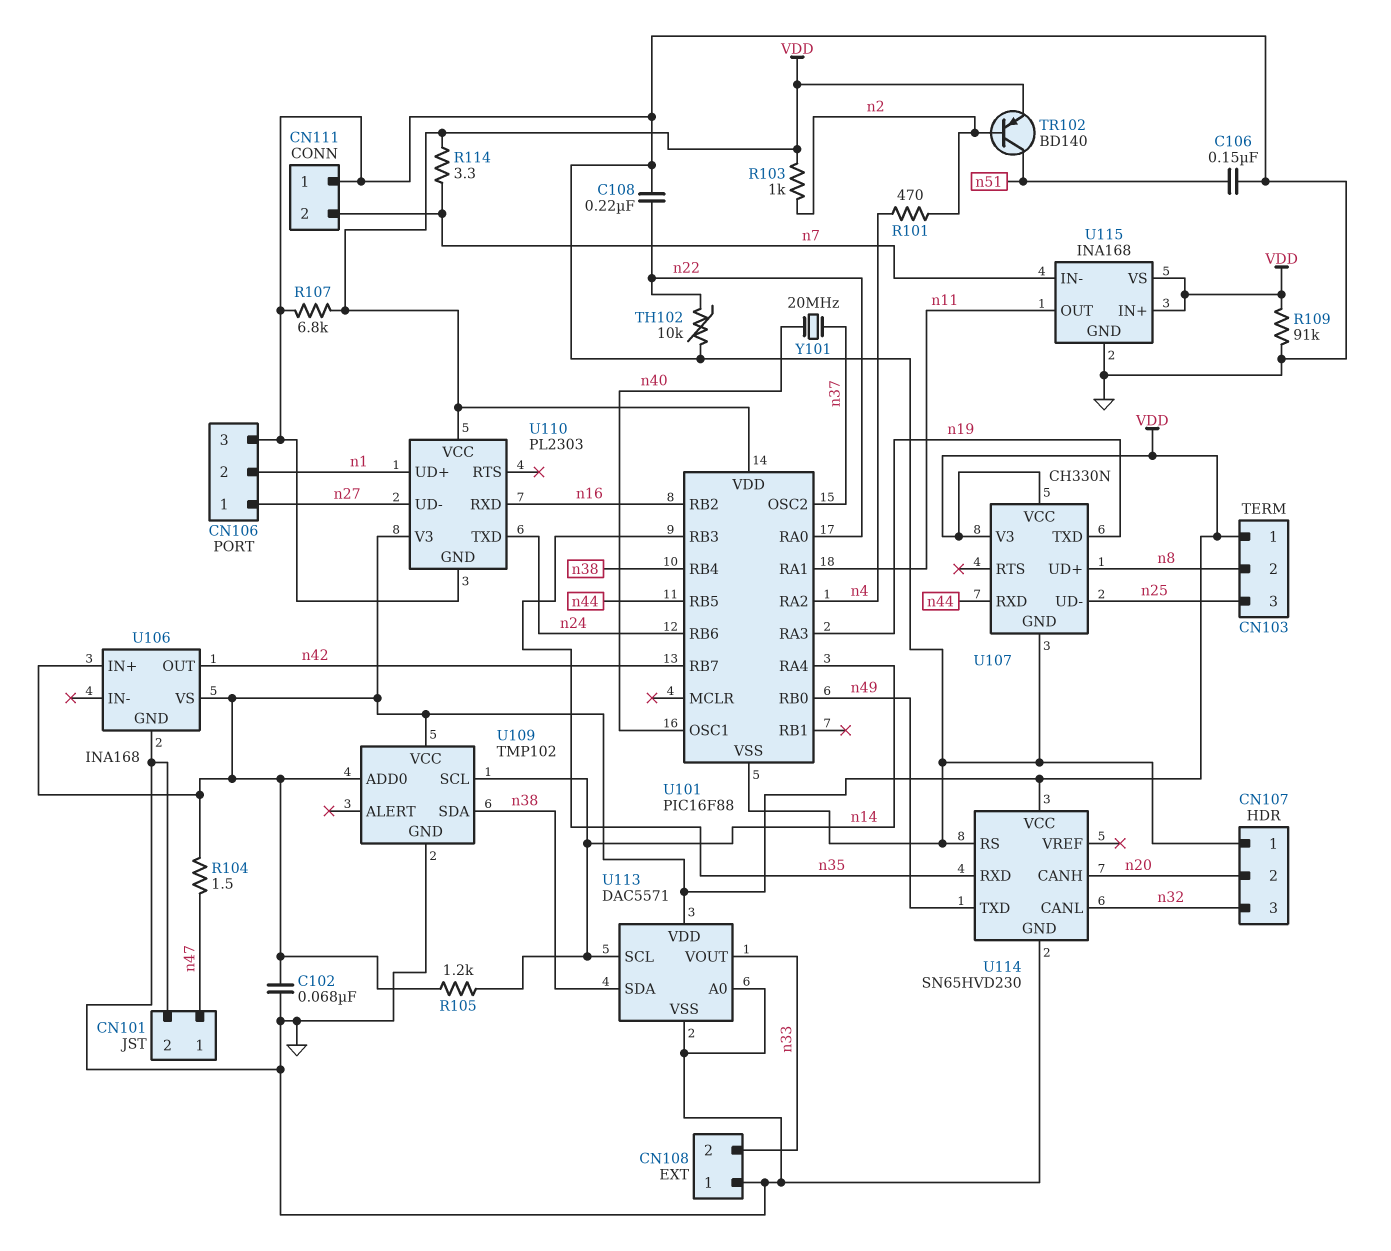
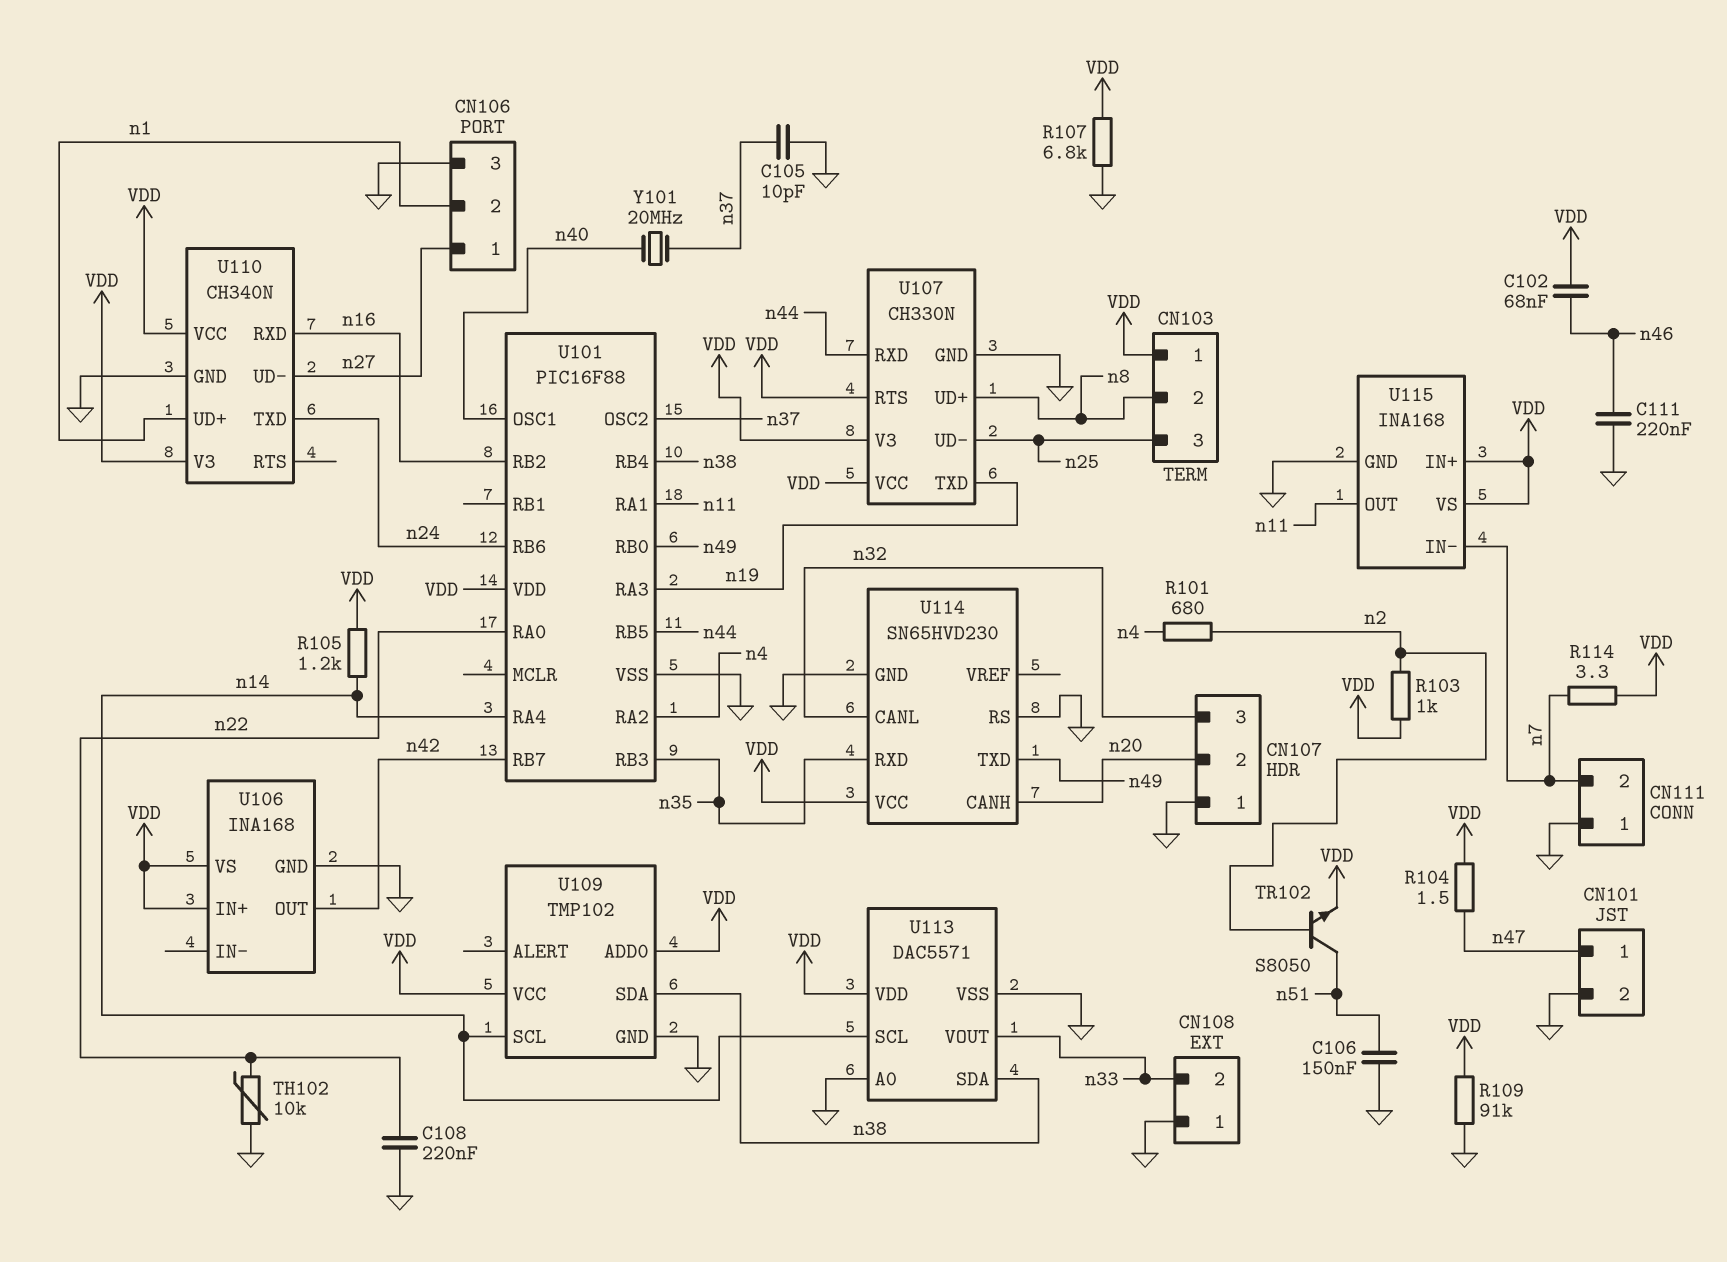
C102: 68nF (GND, VDD) -> 68nF (VDD, n46)
C105: none -> 10pF (GND, n37)
C111: none -> 220nF (GND, n46)
R101: 470 (n2, n4) -> 680 (n2, n4)
TR102: PNP BD140 (B n2, C n51, E VDD) -> NPN S8050 (B n2, C n51, E VDD)
U107 pin RTS: none -> VDD
U110: PL2303 -> CH340N

